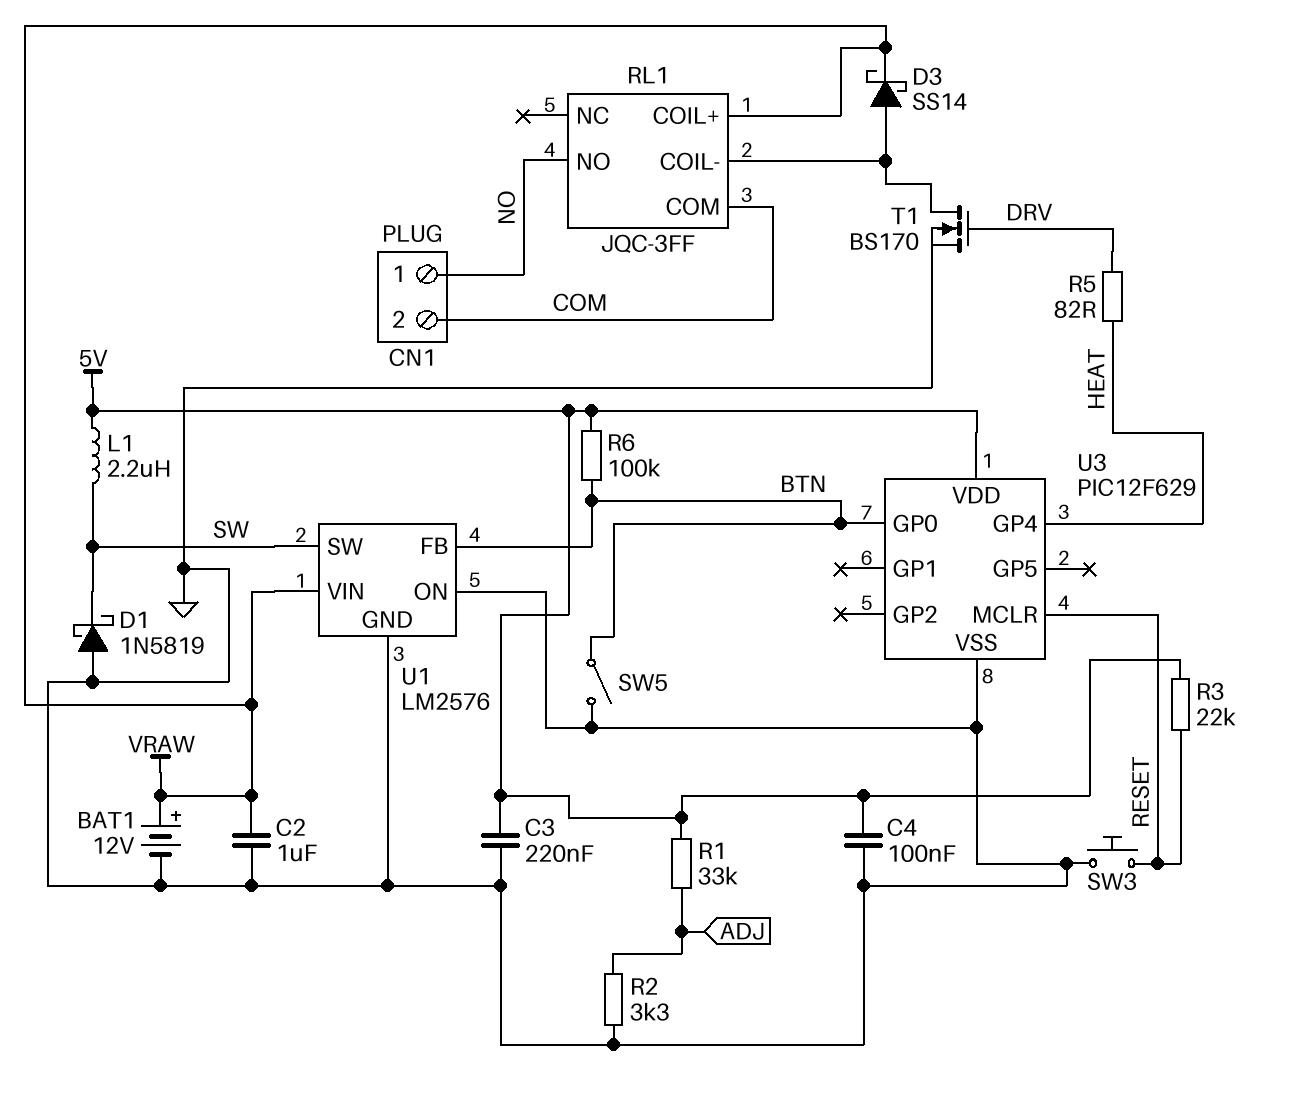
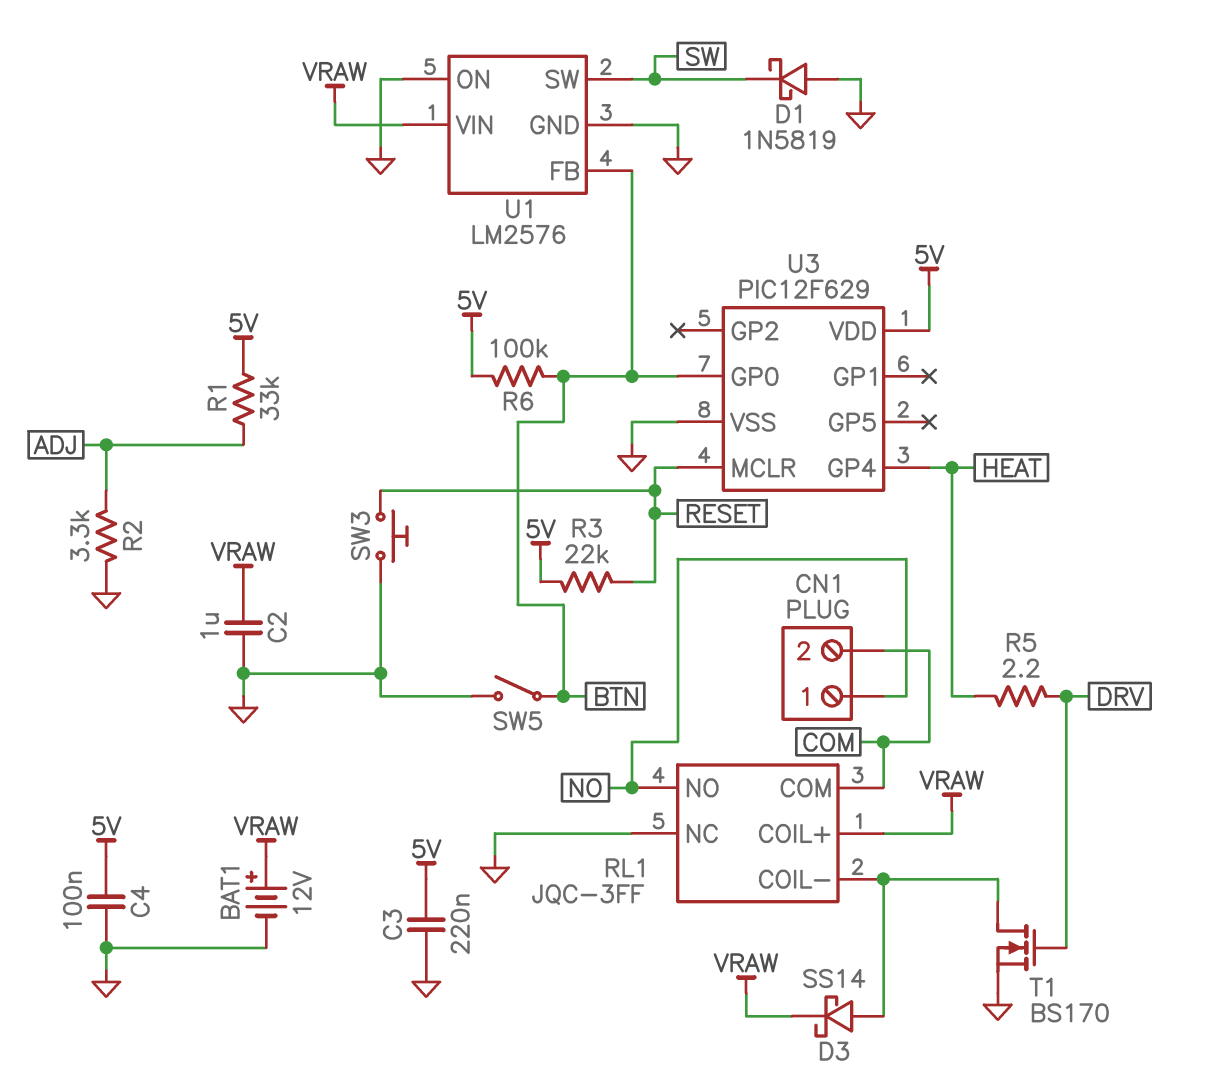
L1: 2.2uH (5V, SW) -> none
R5: 82 (DRV, HEAT) -> 2.2 (DRV, HEAT)
RL1 pin NC: none -> GND

